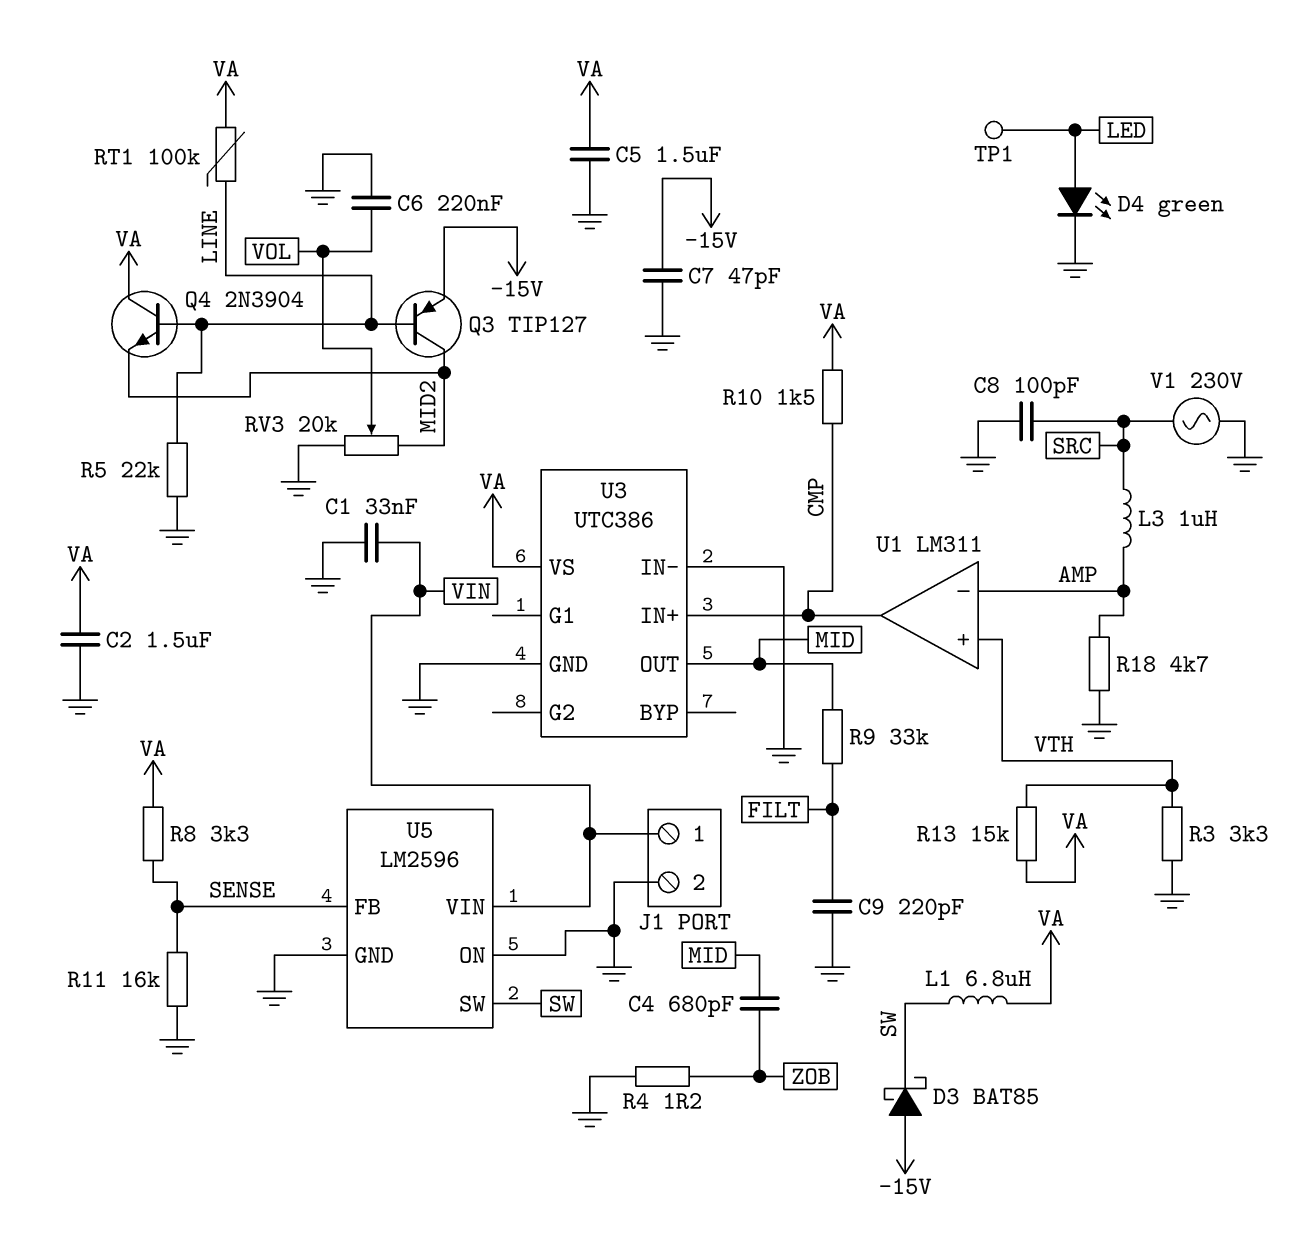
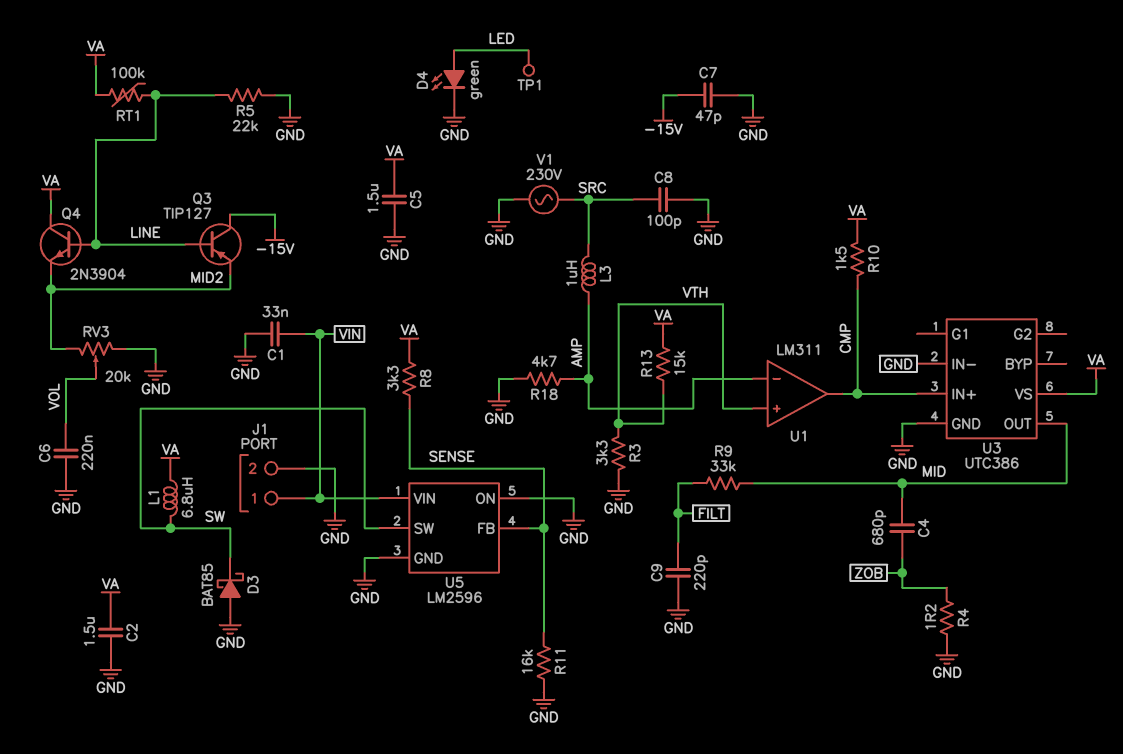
D3: schottky BAT85 (A -15V, K SW) -> schottky BAT85 (A GND, K SW)
Q3: PNP TIP127 (B LINE, C MID2, E -15V) -> PNP TIP127 (B LINE, C -15V, E MID2)

